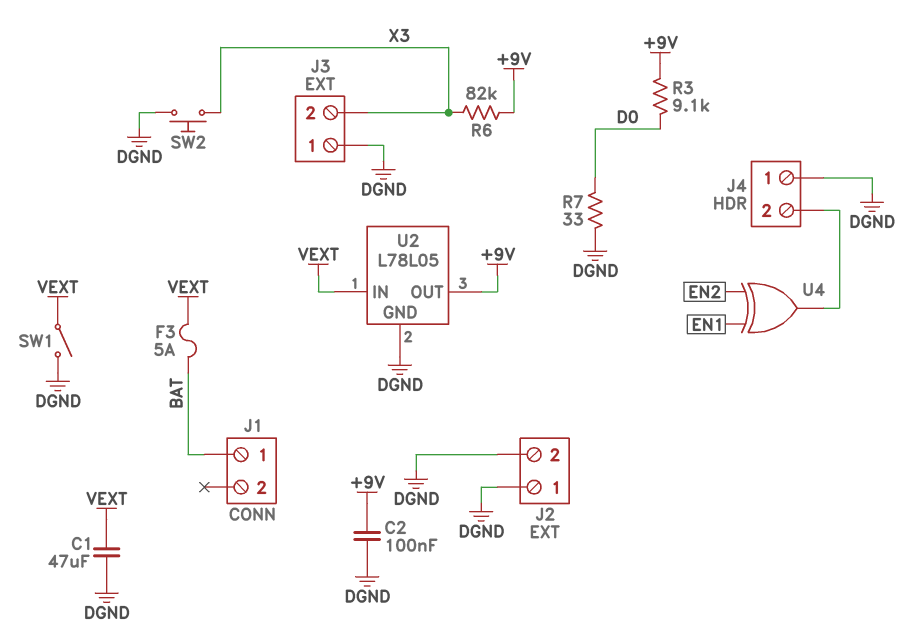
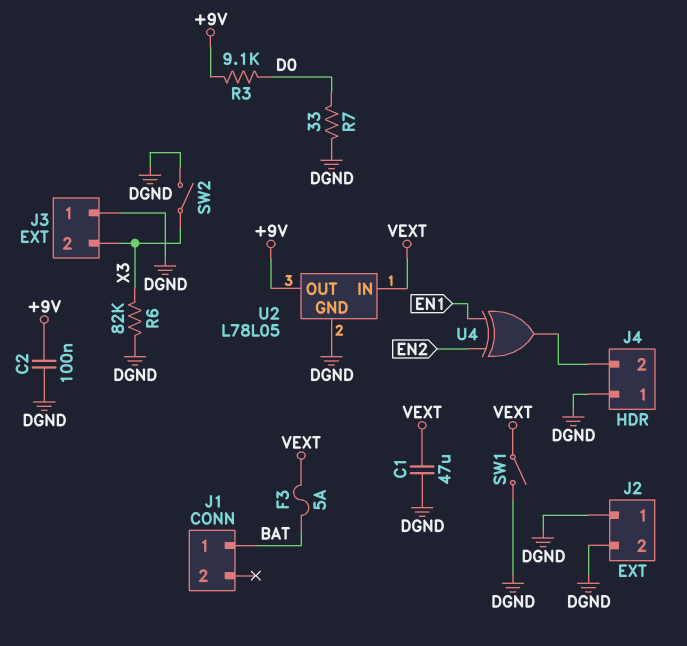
R6: 82k (+9V, X3) -> 82k (DGND, X3)
SW2: button (DGND, X3) -> switch (DGND, X3)

